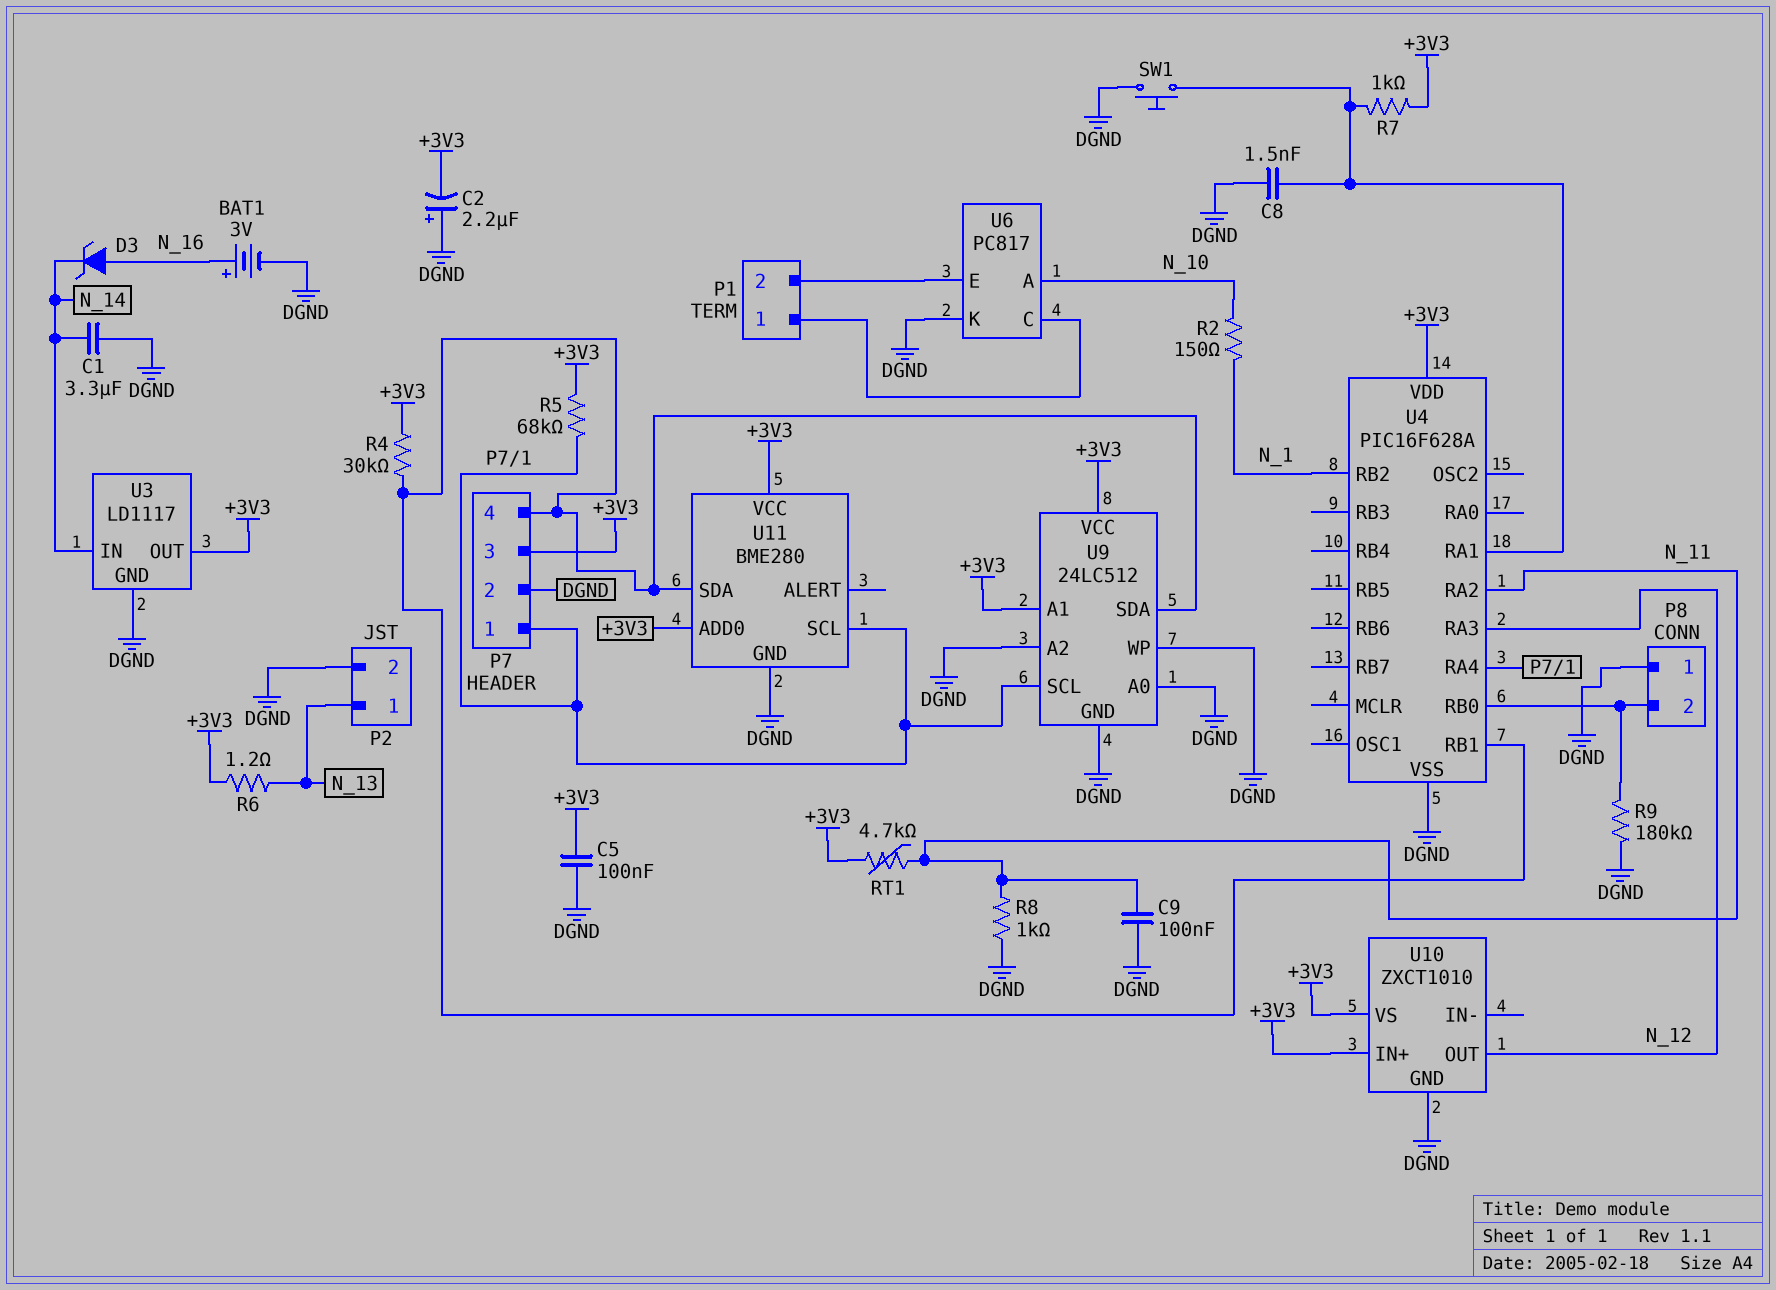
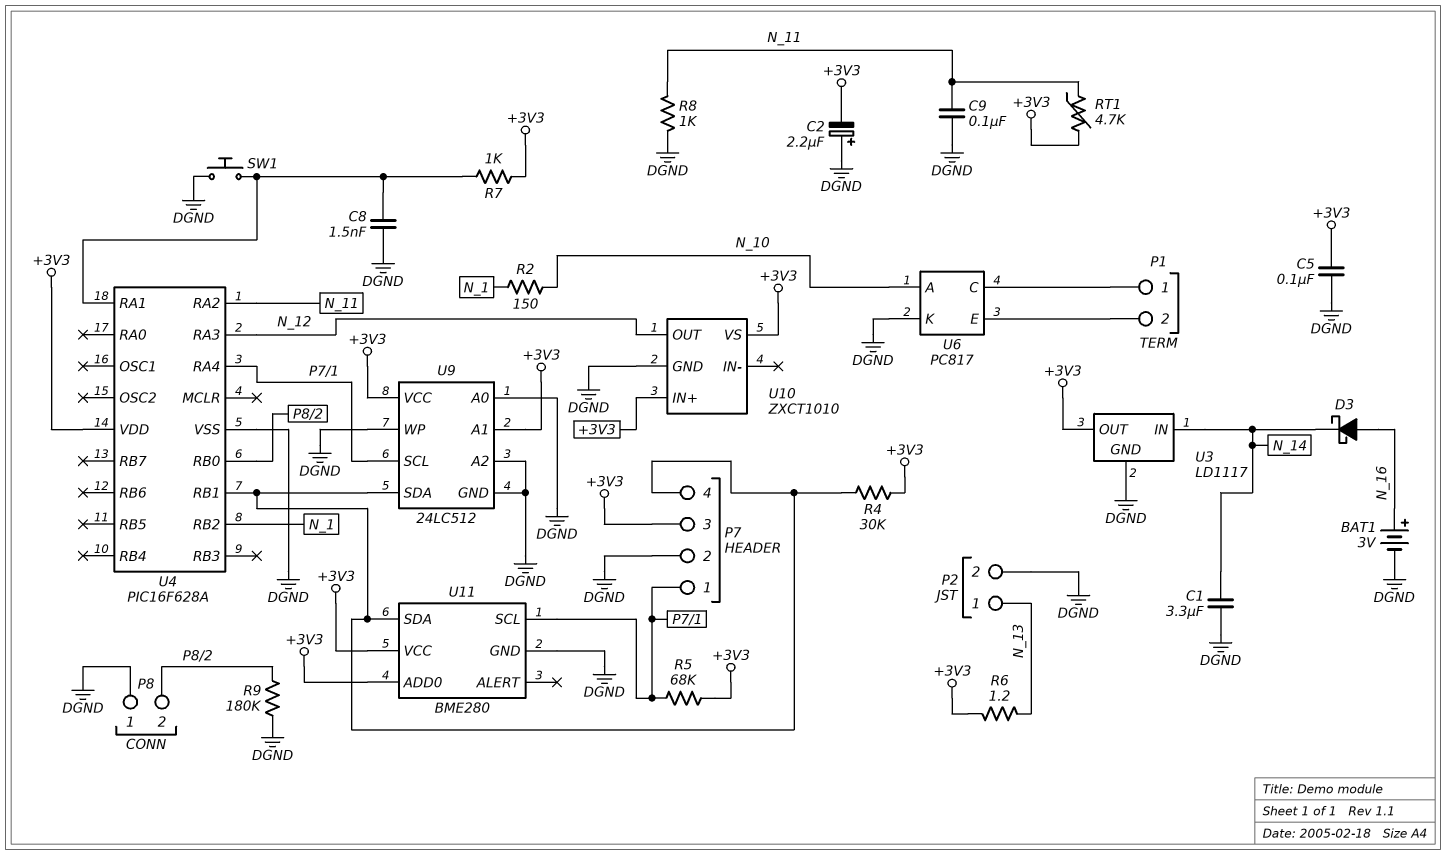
D3: zener (A N_16, K N_14) -> schottky (A N_16, K N_14)

